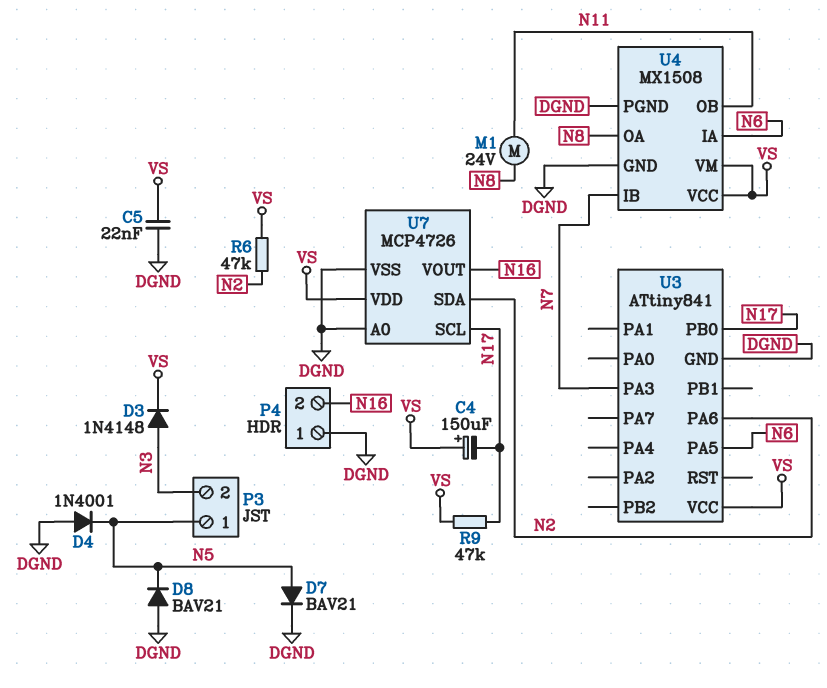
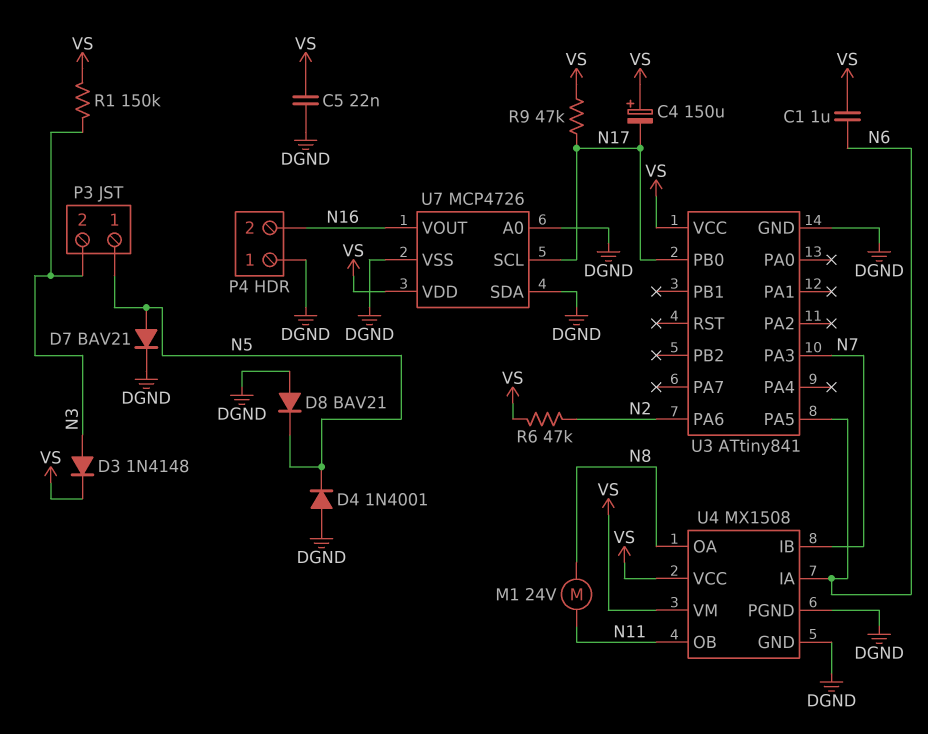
C1: none -> 1uF (N6, VS)
R1: none -> 150k (N3, VS)
U7 pin SDA: N2 -> DGND

